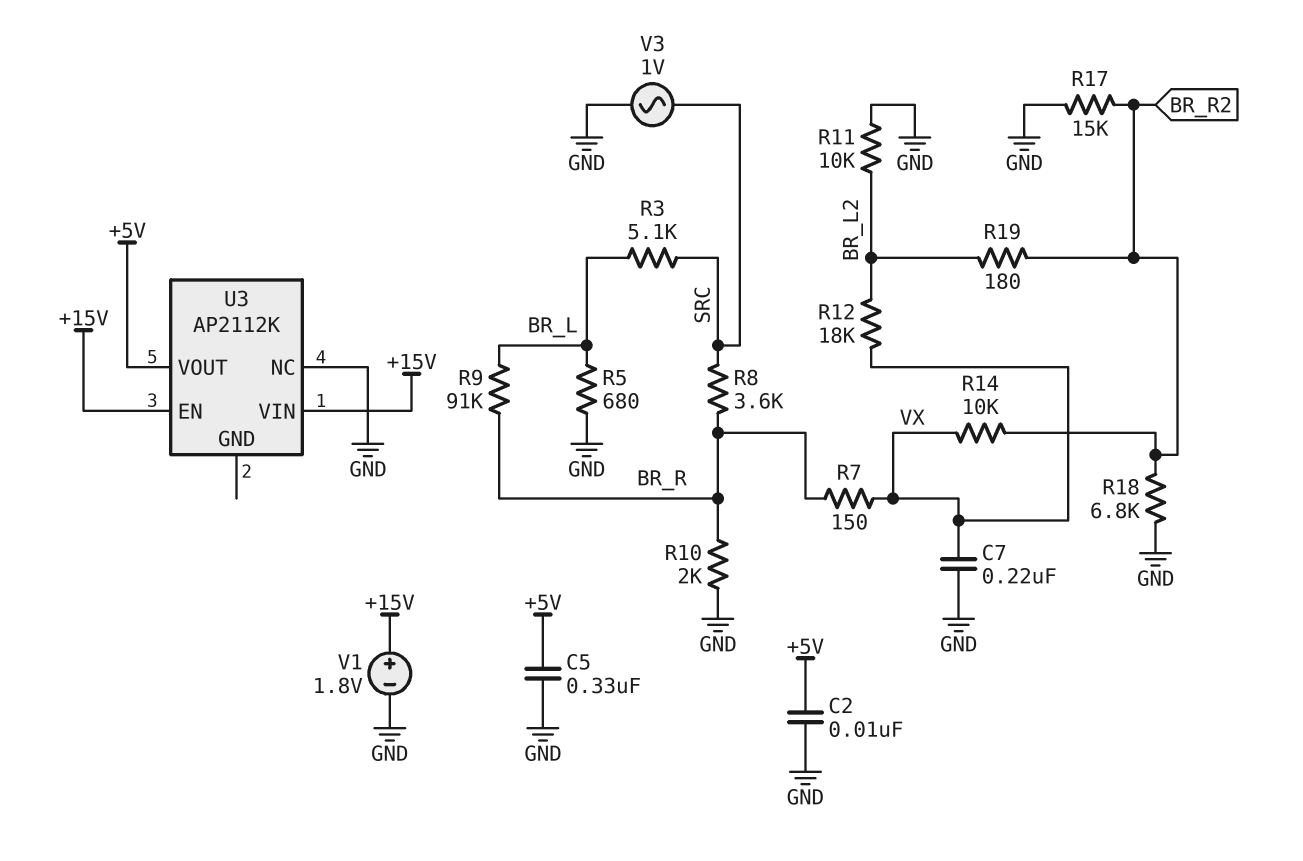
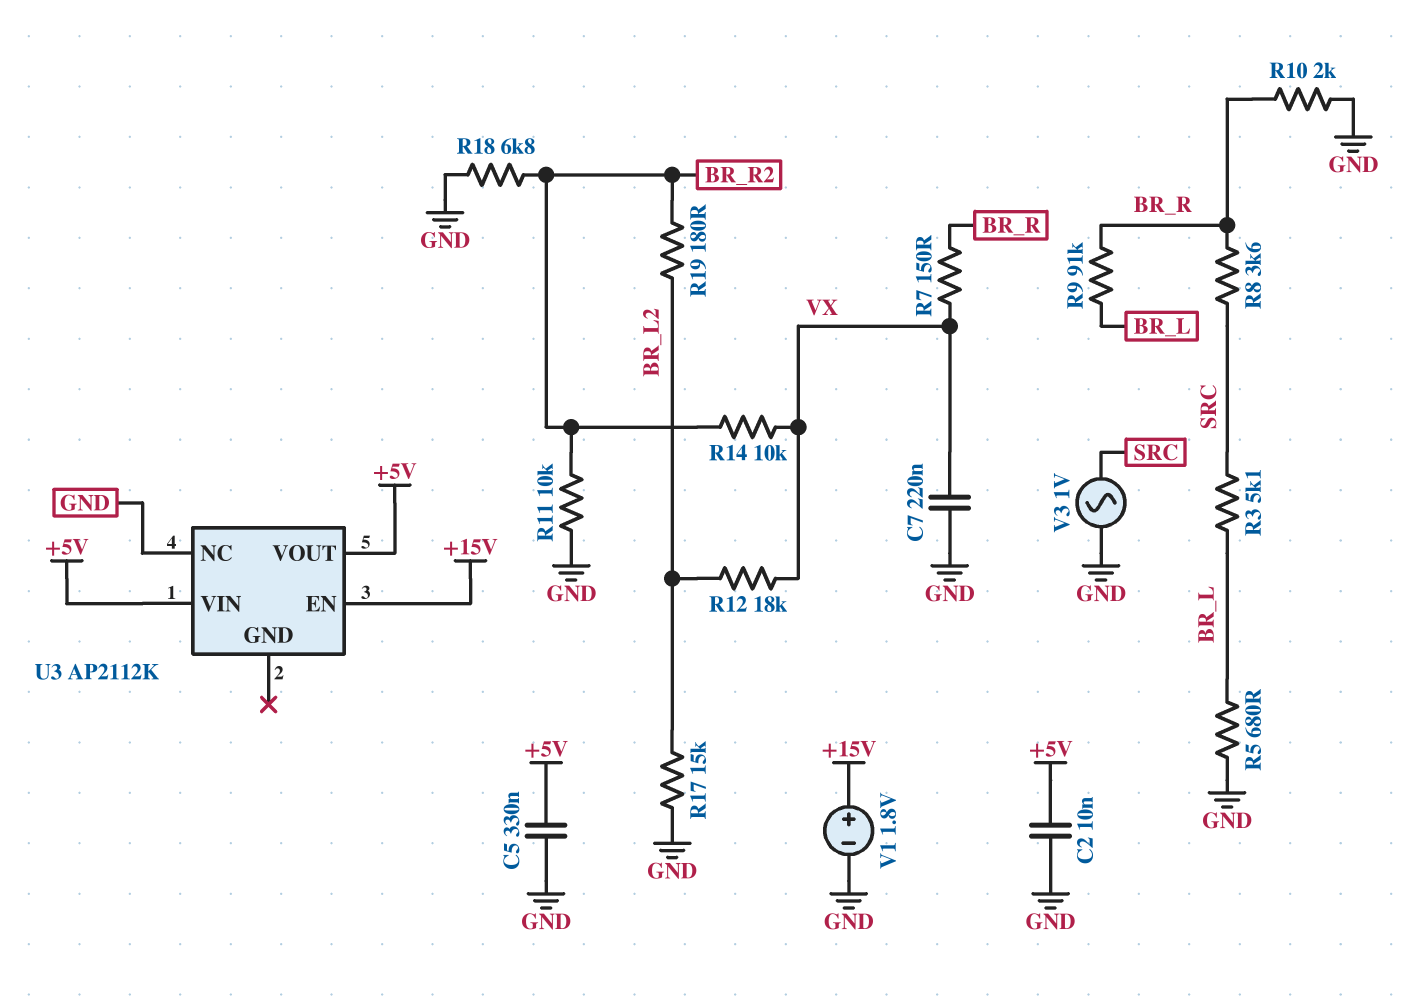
R11: 10k (BR_L2, GND) -> 10k (BR_R2, GND)
R17: 15k (BR_R2, GND) -> 15k (BR_L2, GND)
U3 pin VIN: +15V -> +5V

